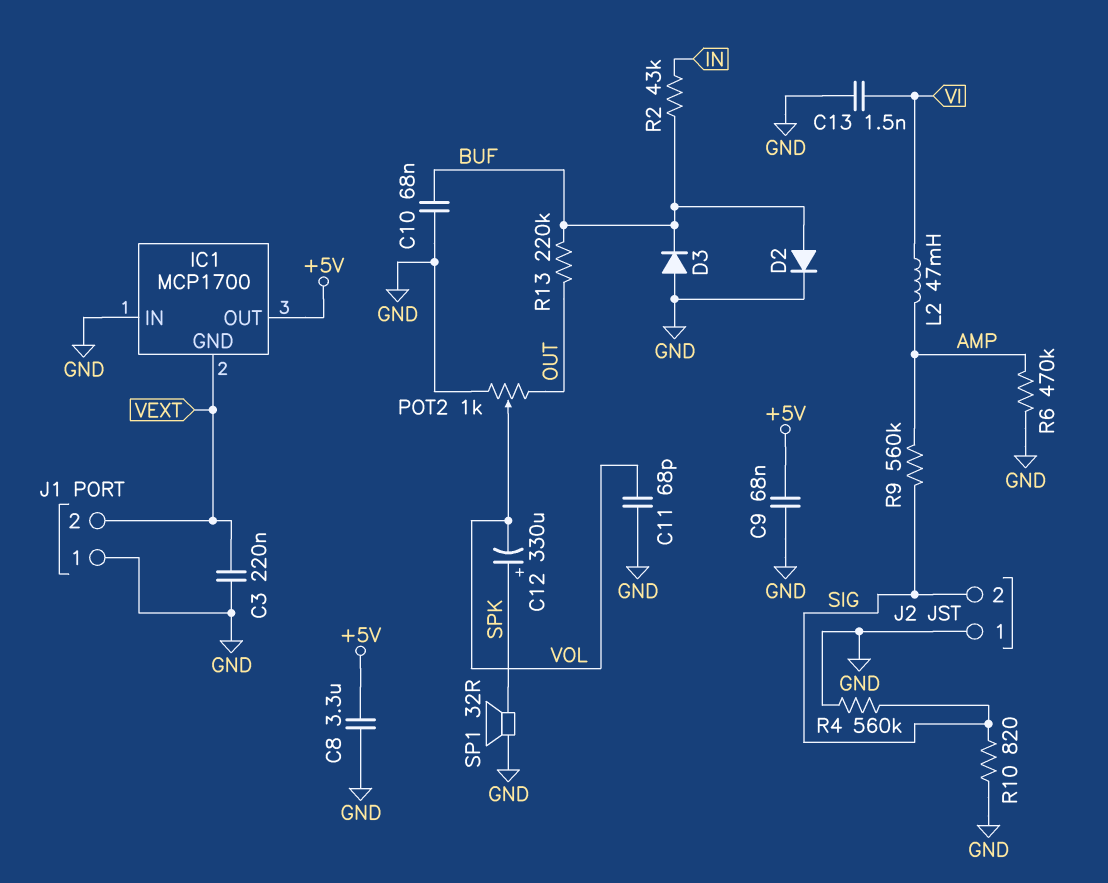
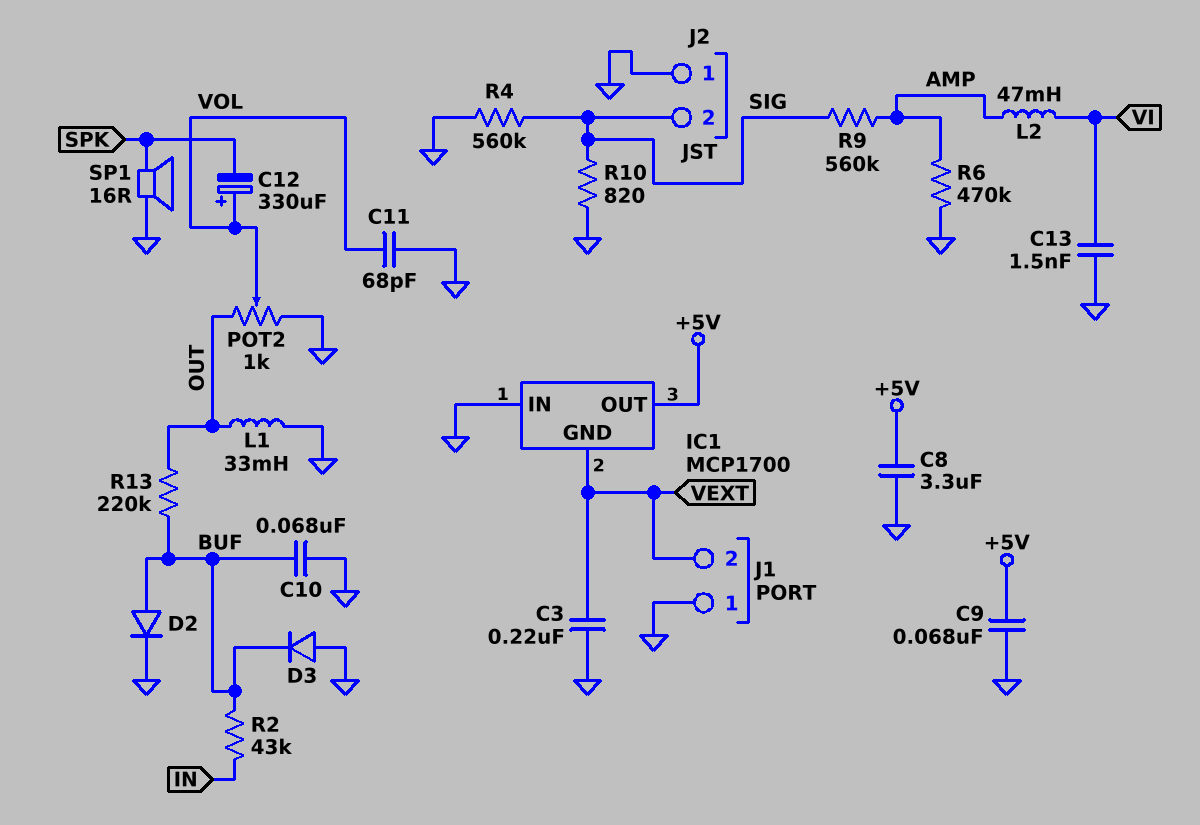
C12: 330uF (plus SPK, minus VOL) -> 330uF (plus VOL, minus SPK)
L1: none -> 33mH (GND, OUT)
SP1: speaker 32R (GND, SPK) -> speaker 16R (GND, SPK)

